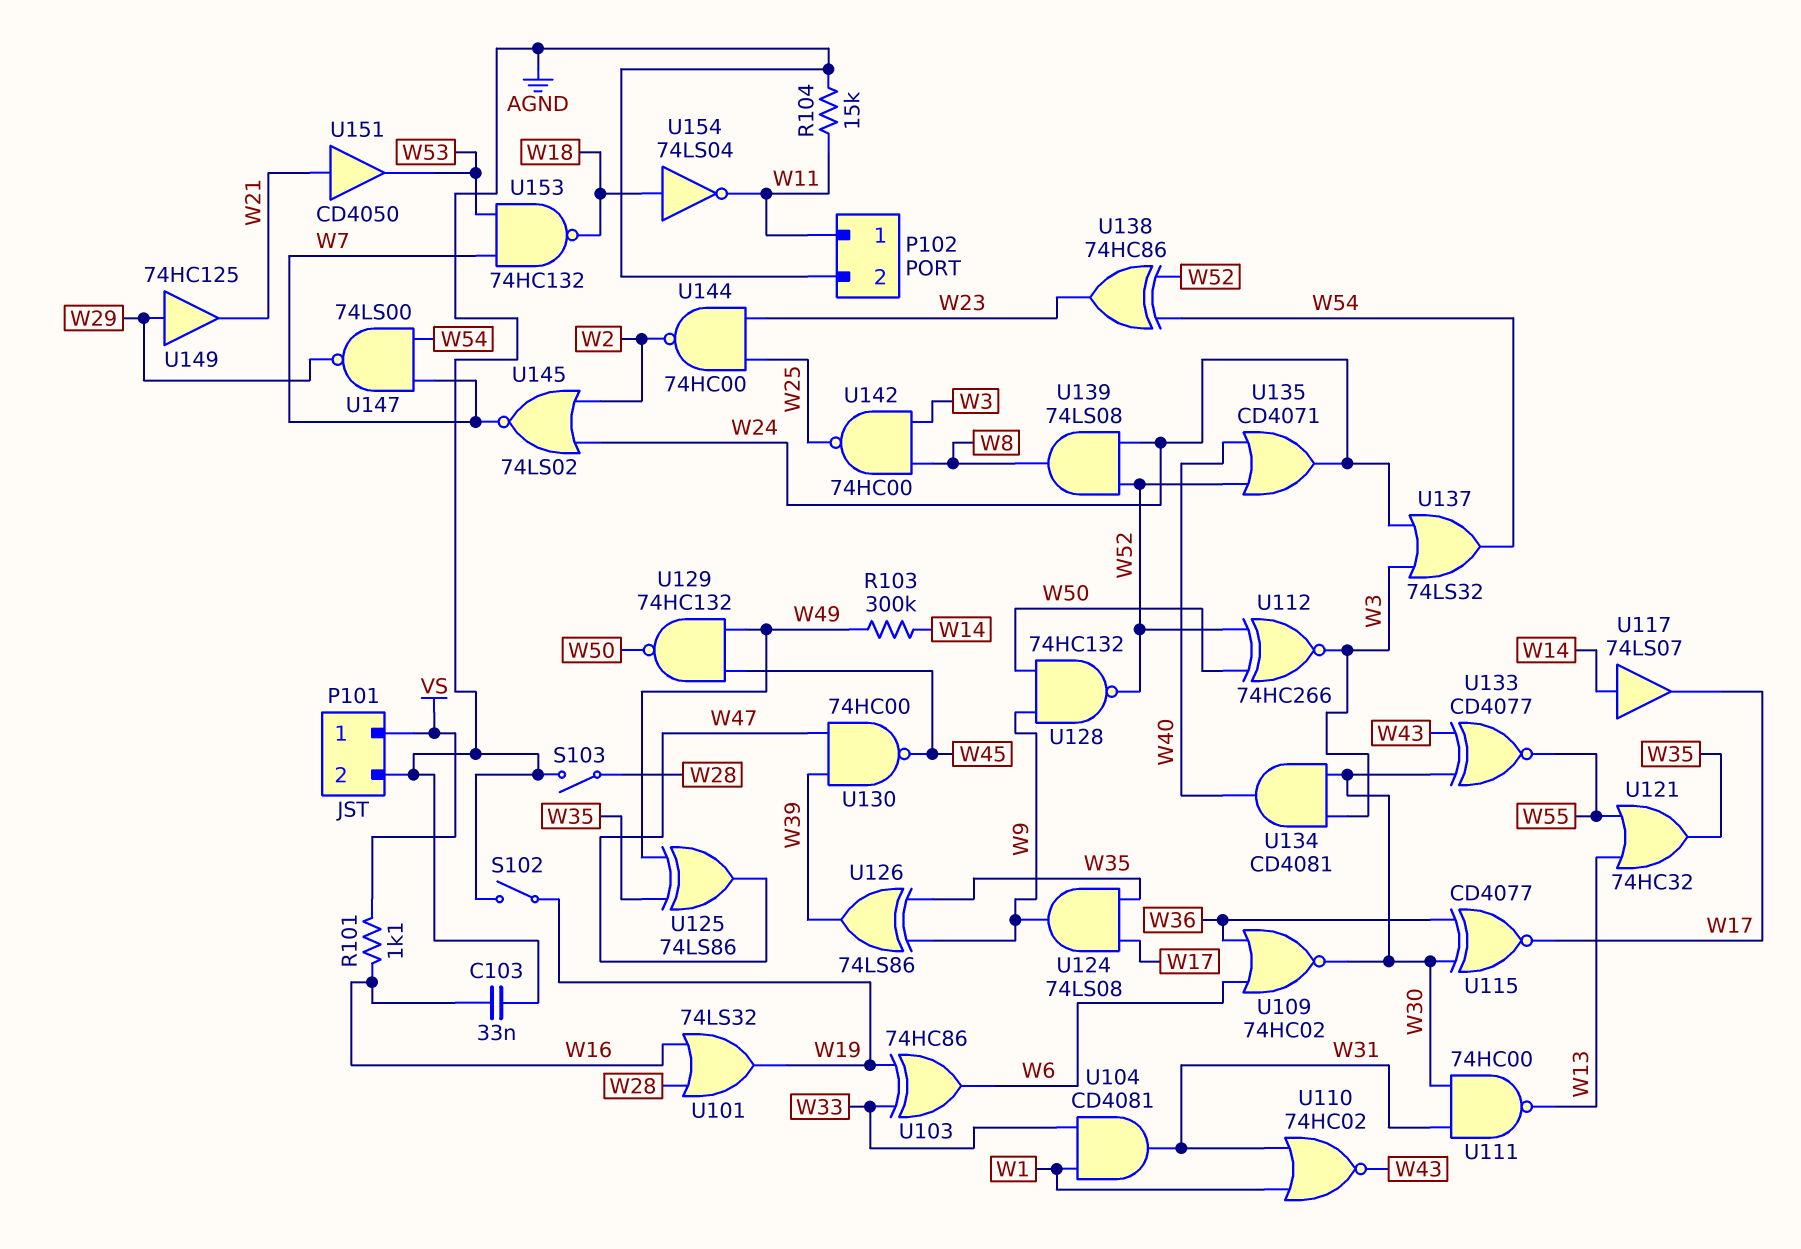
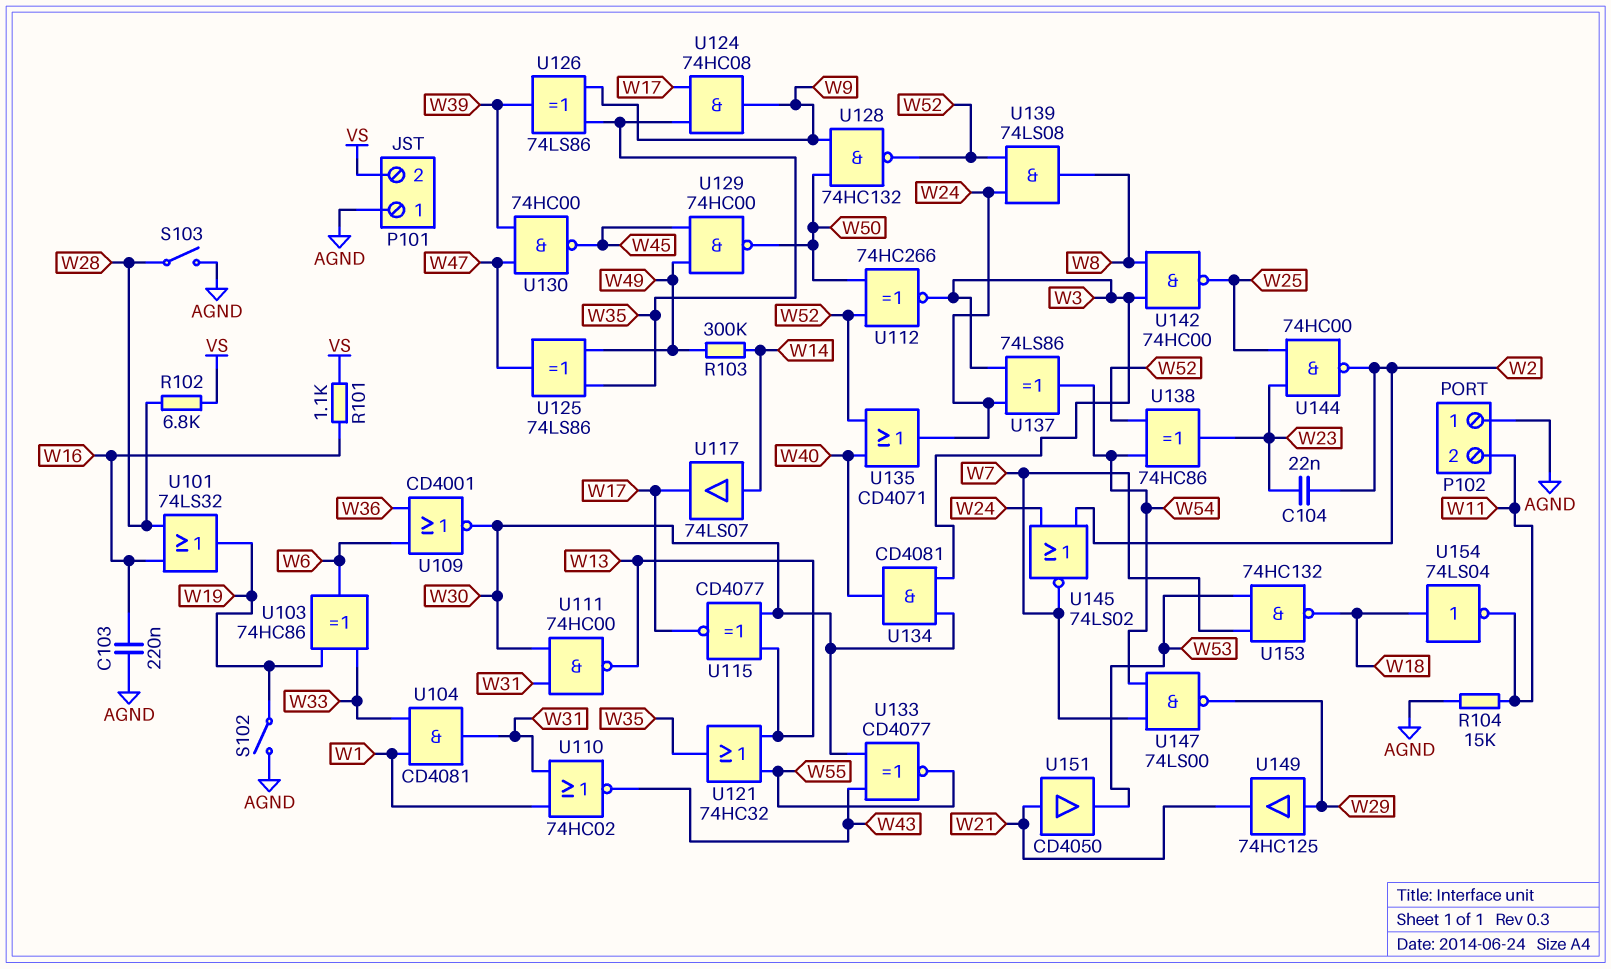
C103: 33nF (AGND, W16) -> 220nF (AGND, W16)
C104: none -> 22nF (W2, W23)
P101 pin 1: VS -> AGND
P101 pin 2: AGND -> VS
P102 pin 1: W11 -> AGND
P102 pin 2: AGND -> W11
R102: none -> 6.8k (VS, W28)
U109: NOR 74HC02 (in W6, in W36, out W30) -> NOR CD4001 (in W6, in W36, out W30)
U115: XNOR CD4077 (in W30, in W36, out W17) -> XNOR CD4077 (in W13, in W30, out W17)
U124: AND 74LS08 (in W17, in W35, out W9) -> AND 74HC08 (in W17, in W35, out W9)
U129: NAND 74HC132 (in W45, in W49, out W50) -> NAND 74HC00 (in W45, in W49, out W50)
U137: OR 74LS32 (in W3, in W24, out W54) -> XOR 74LS86 (in W3, in W24, out W54)

